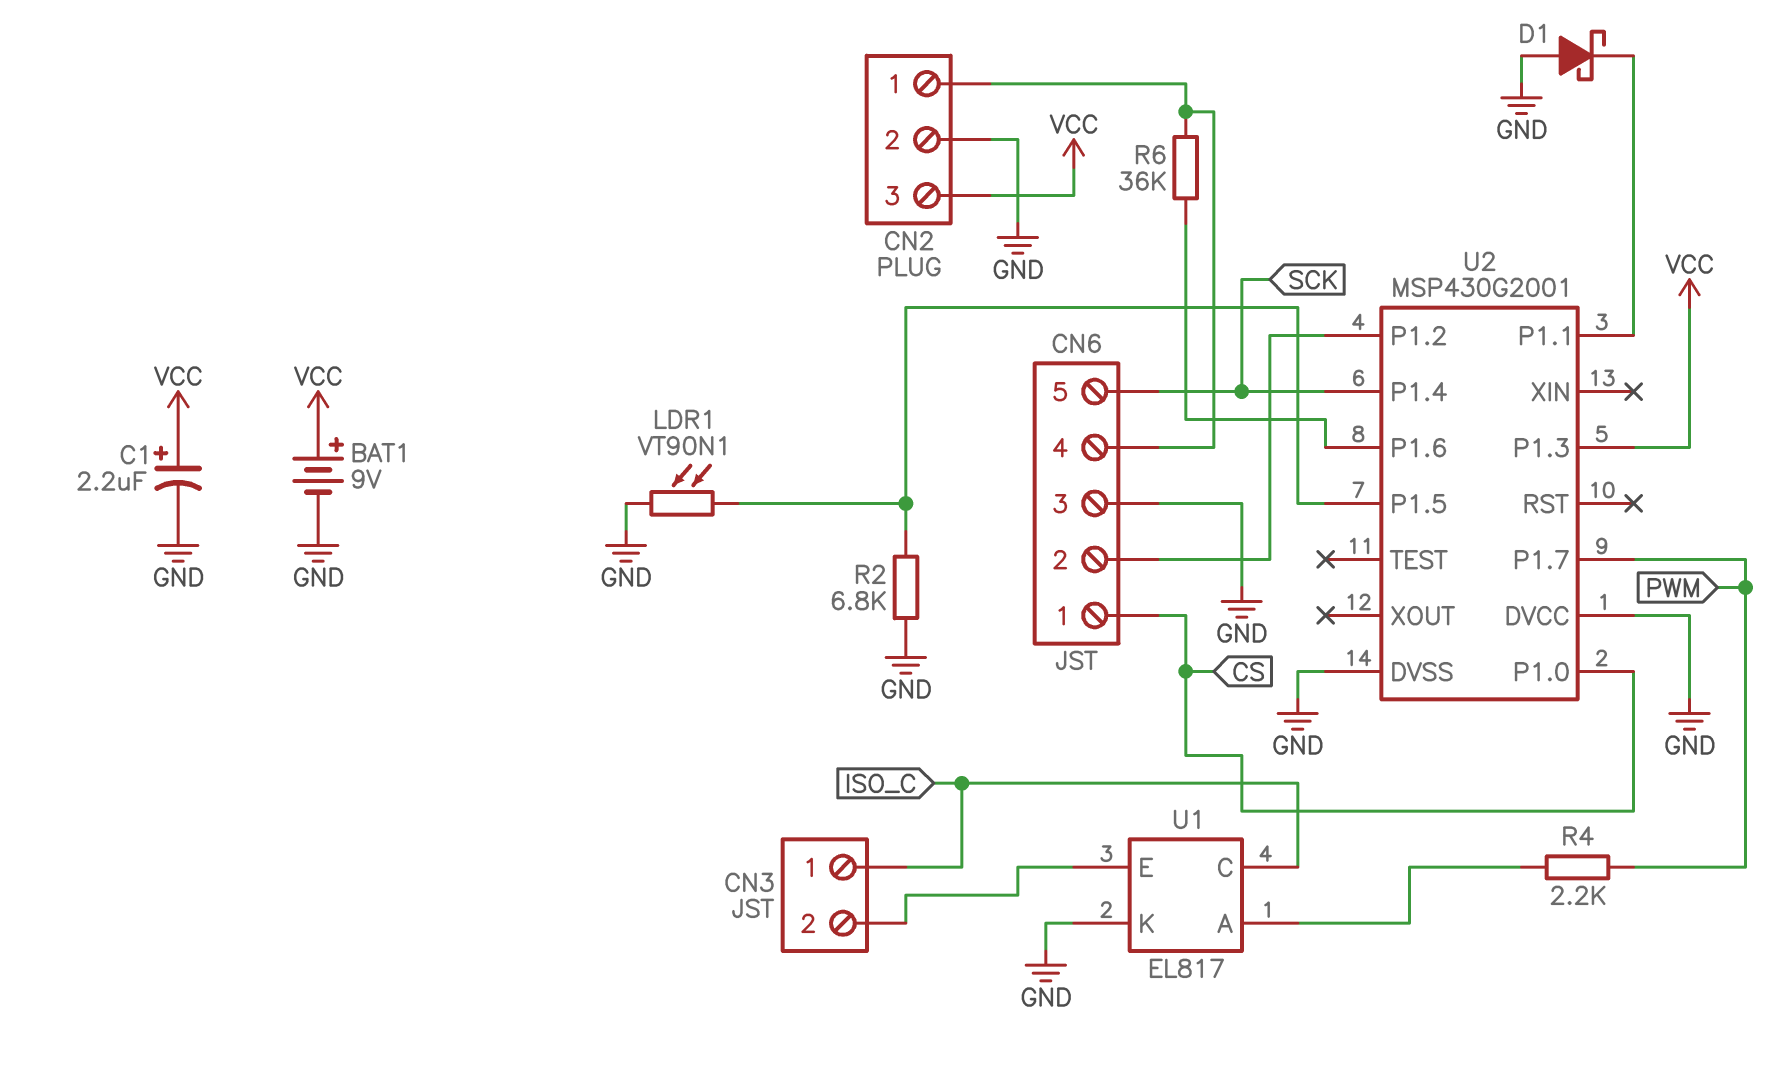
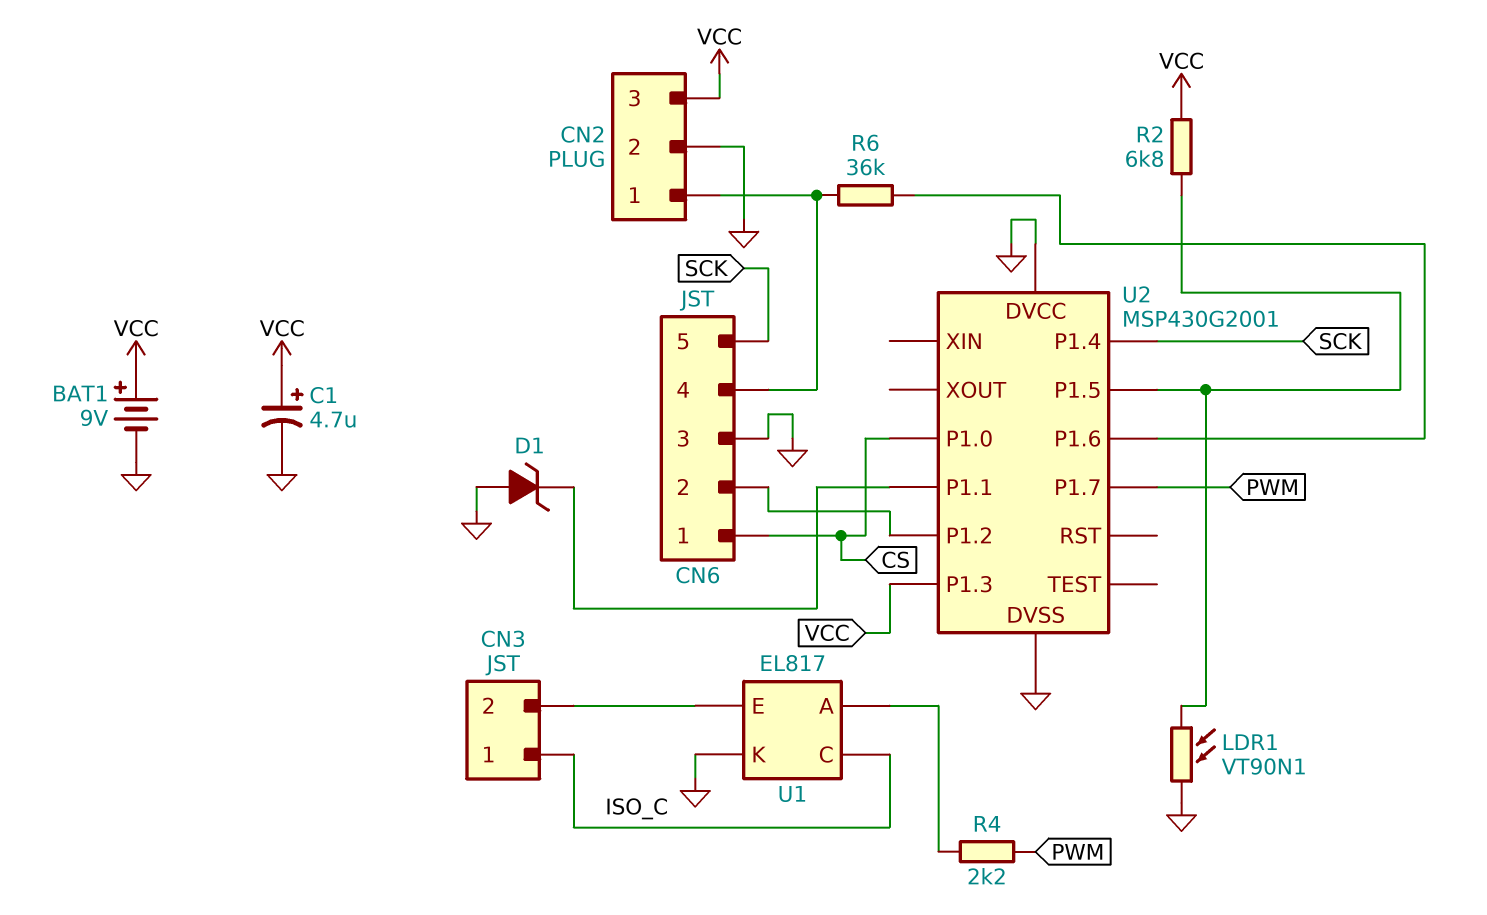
C1: 2.2uF (plus VCC, minus GND) -> 4.7uF (plus VCC, minus GND)
D1: schottky (A GND, K U2/P1.1) -> zener (A GND, K U2/P1.1)
R2: 6.8k (GND, U2/P1.5) -> 6.8k (U2/P1.5, VCC)

